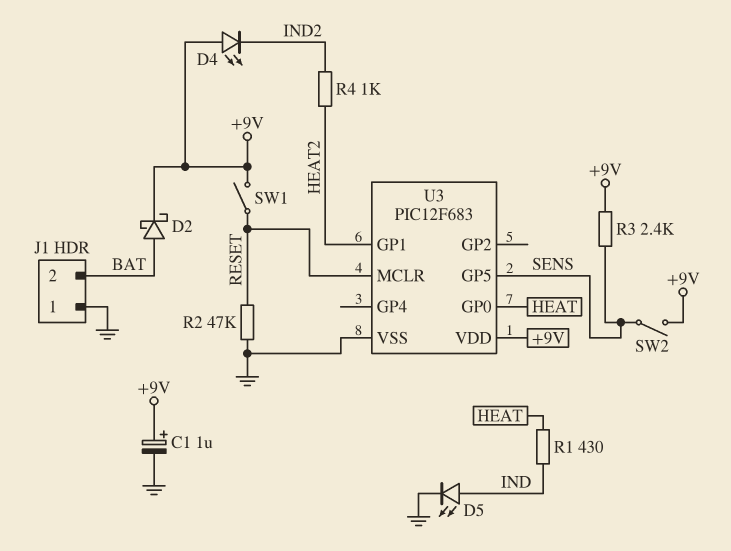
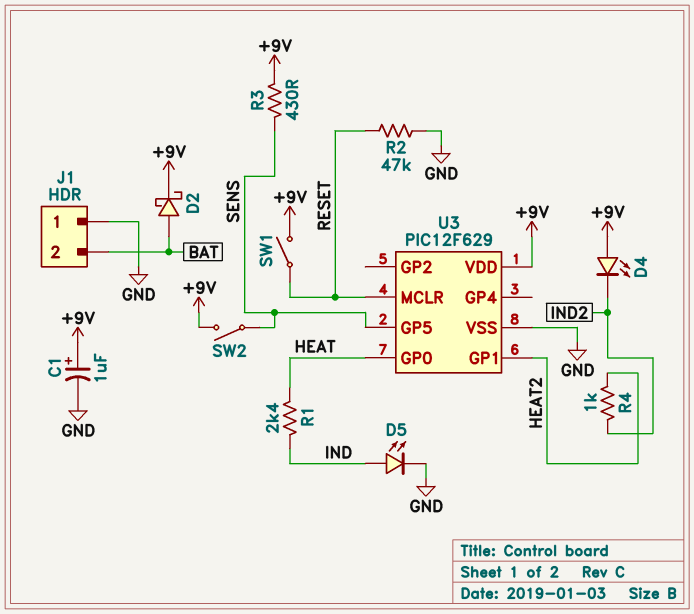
R1: 430 (HEAT, IND) -> 2.4k (HEAT, IND)
R3: 2.4k (+9V, SENS) -> 430 (+9V, SENS)
U3: PIC12F683 -> PIC12F629

